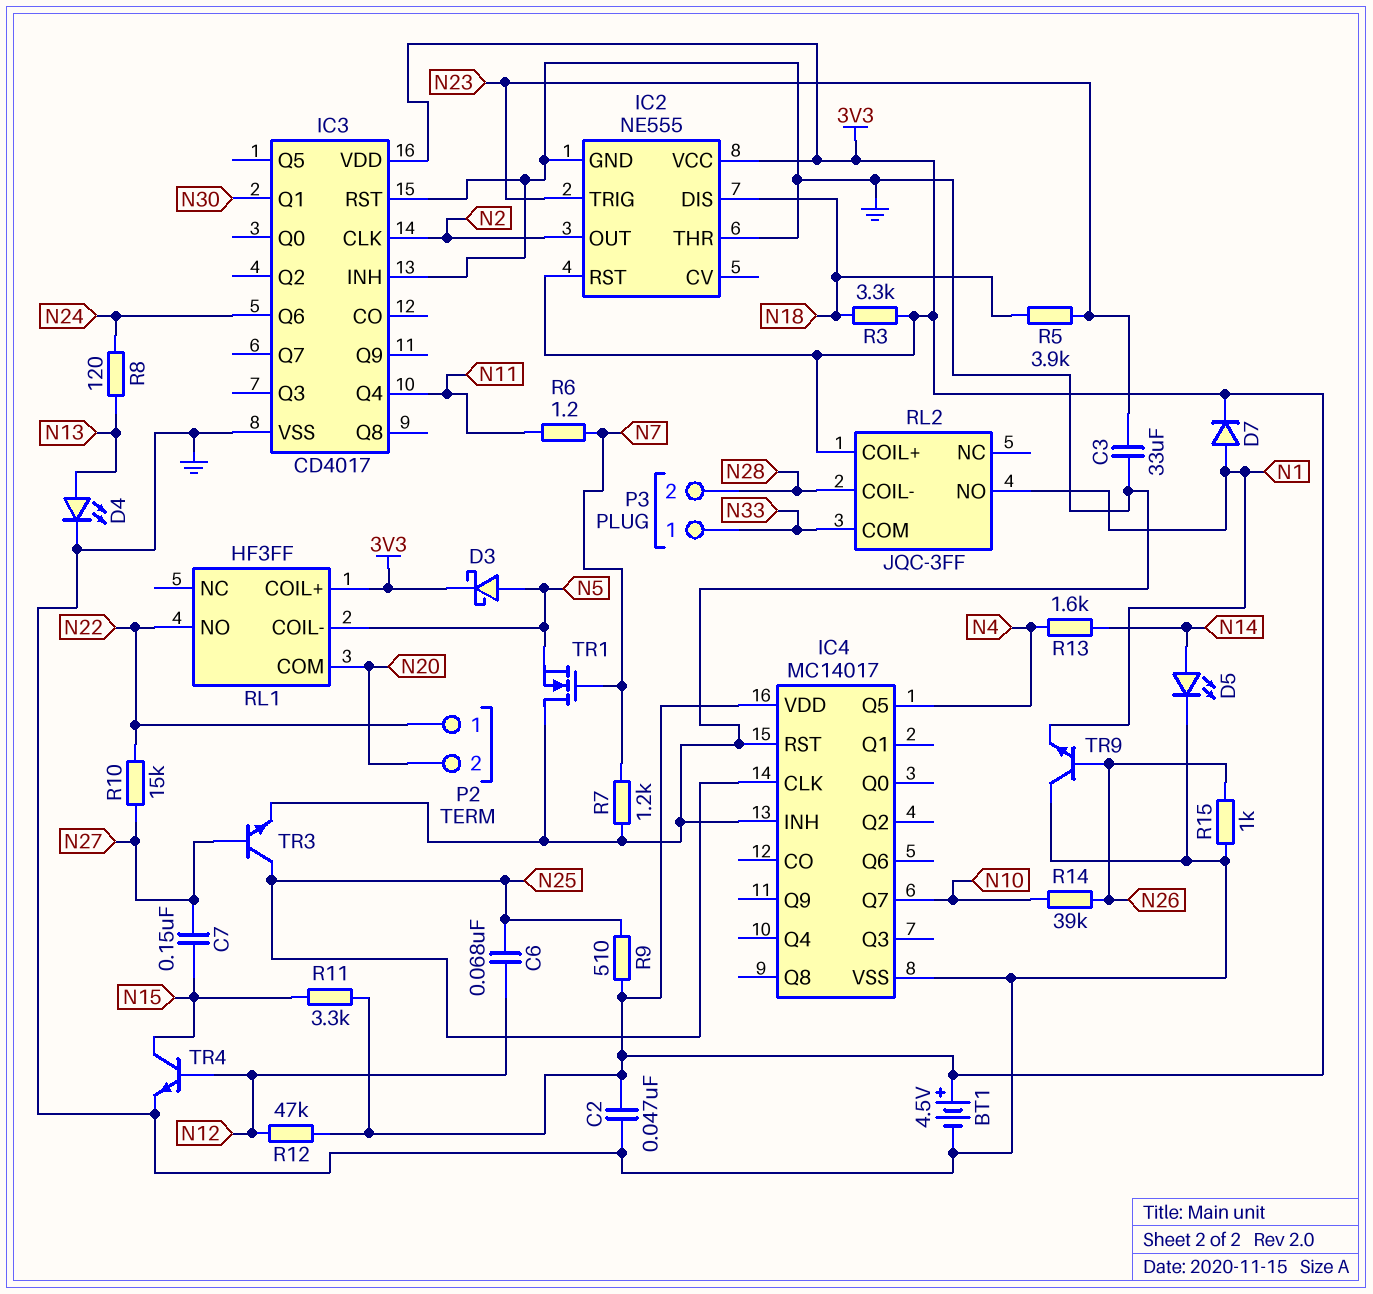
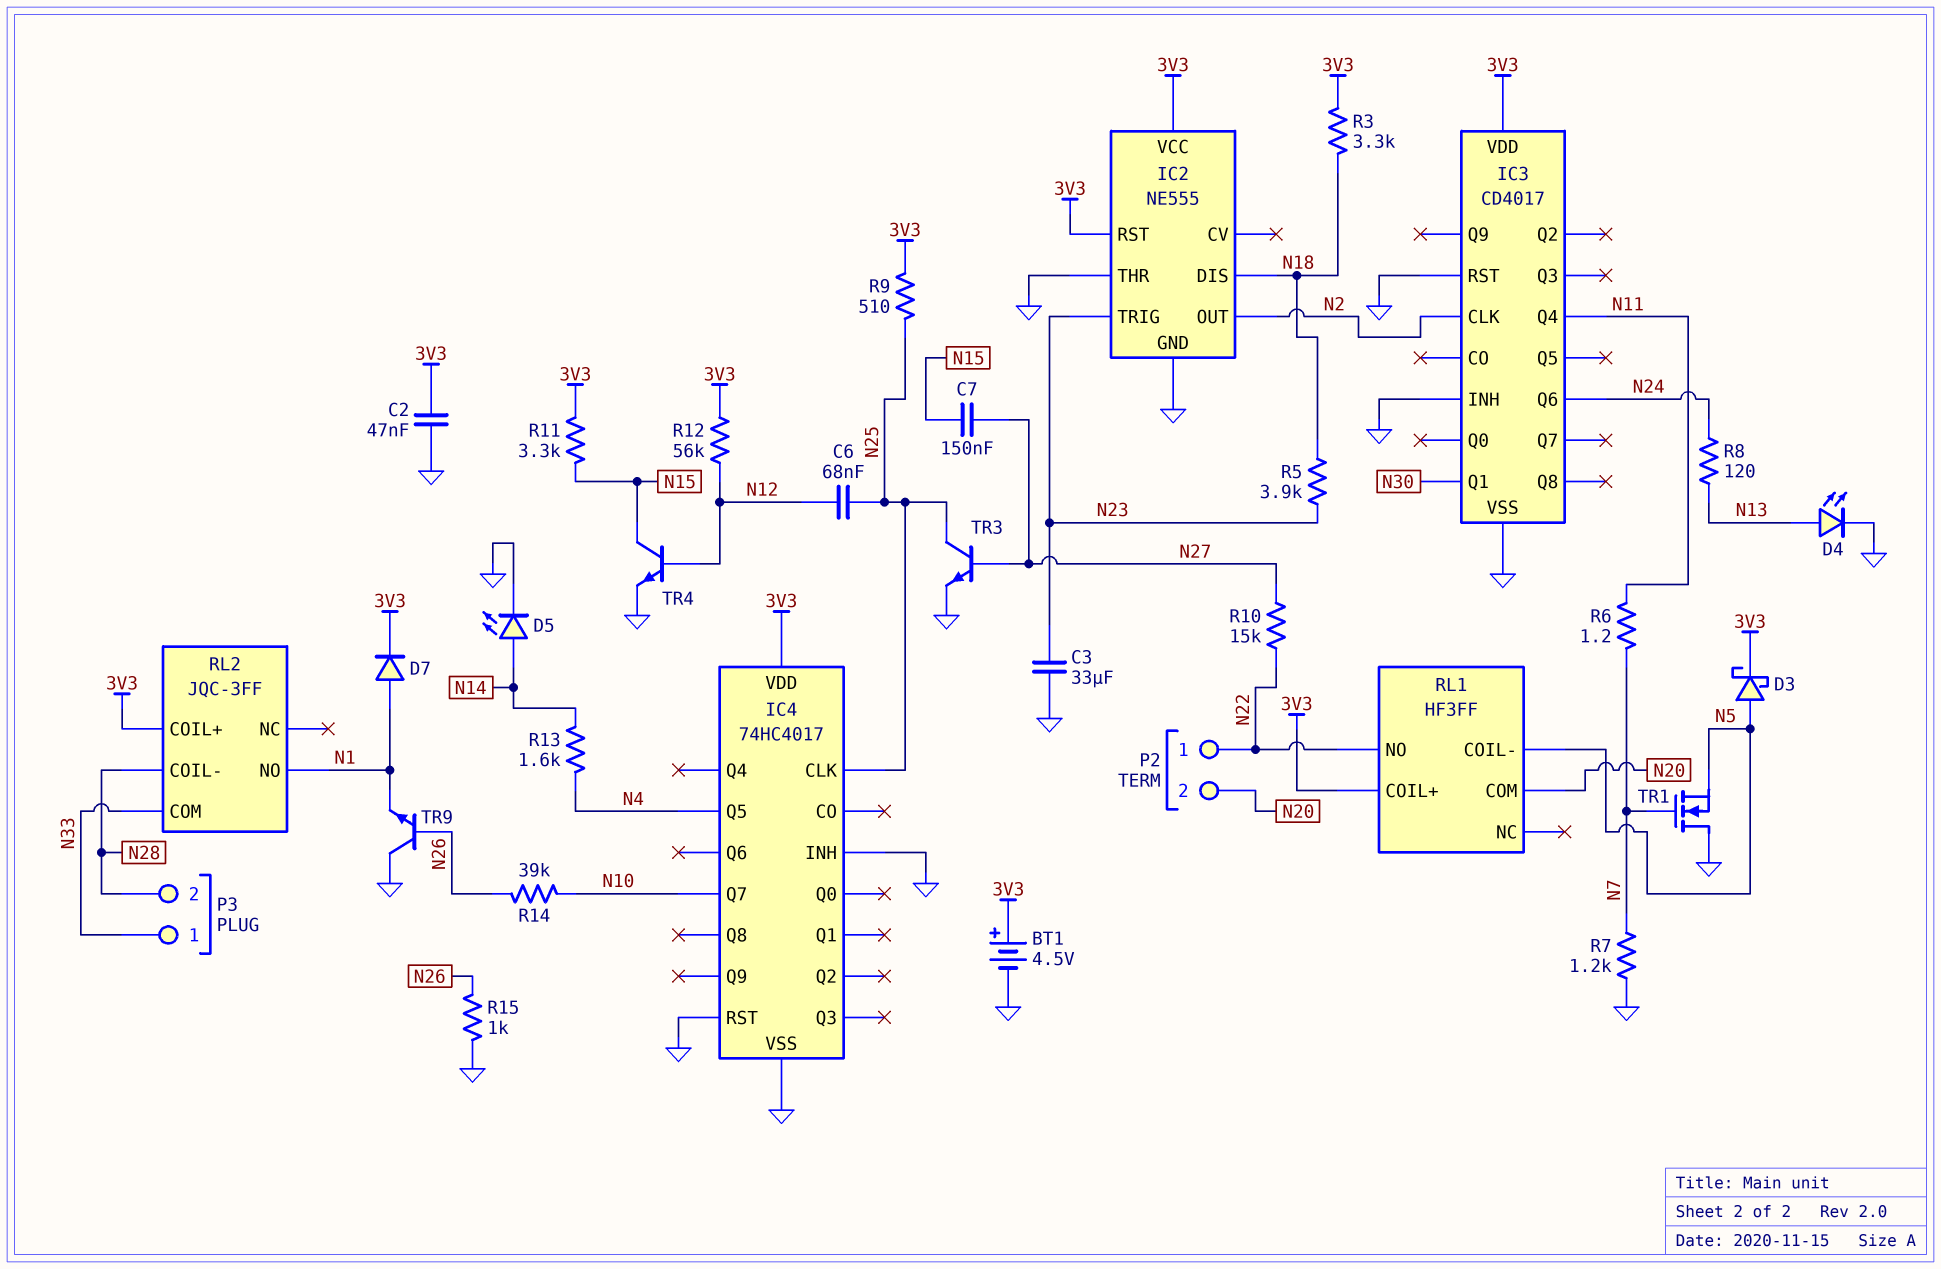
IC4: MC14017 -> 74HC4017
R12: 47k (3V3, N12) -> 56k (3V3, N12)

